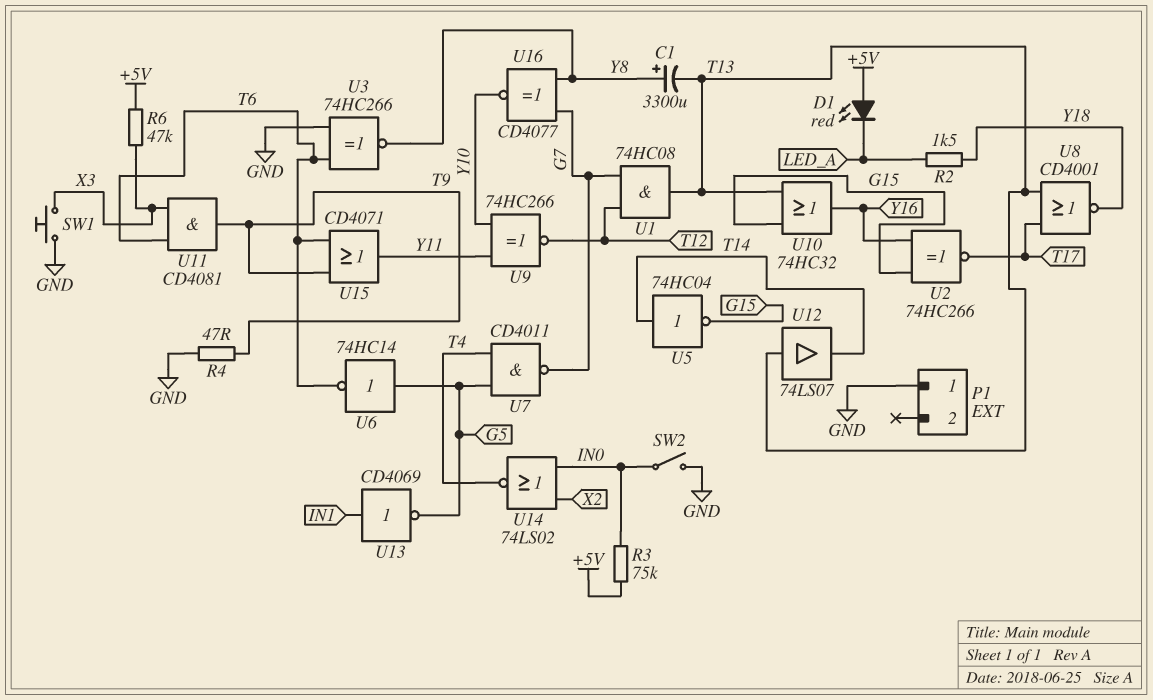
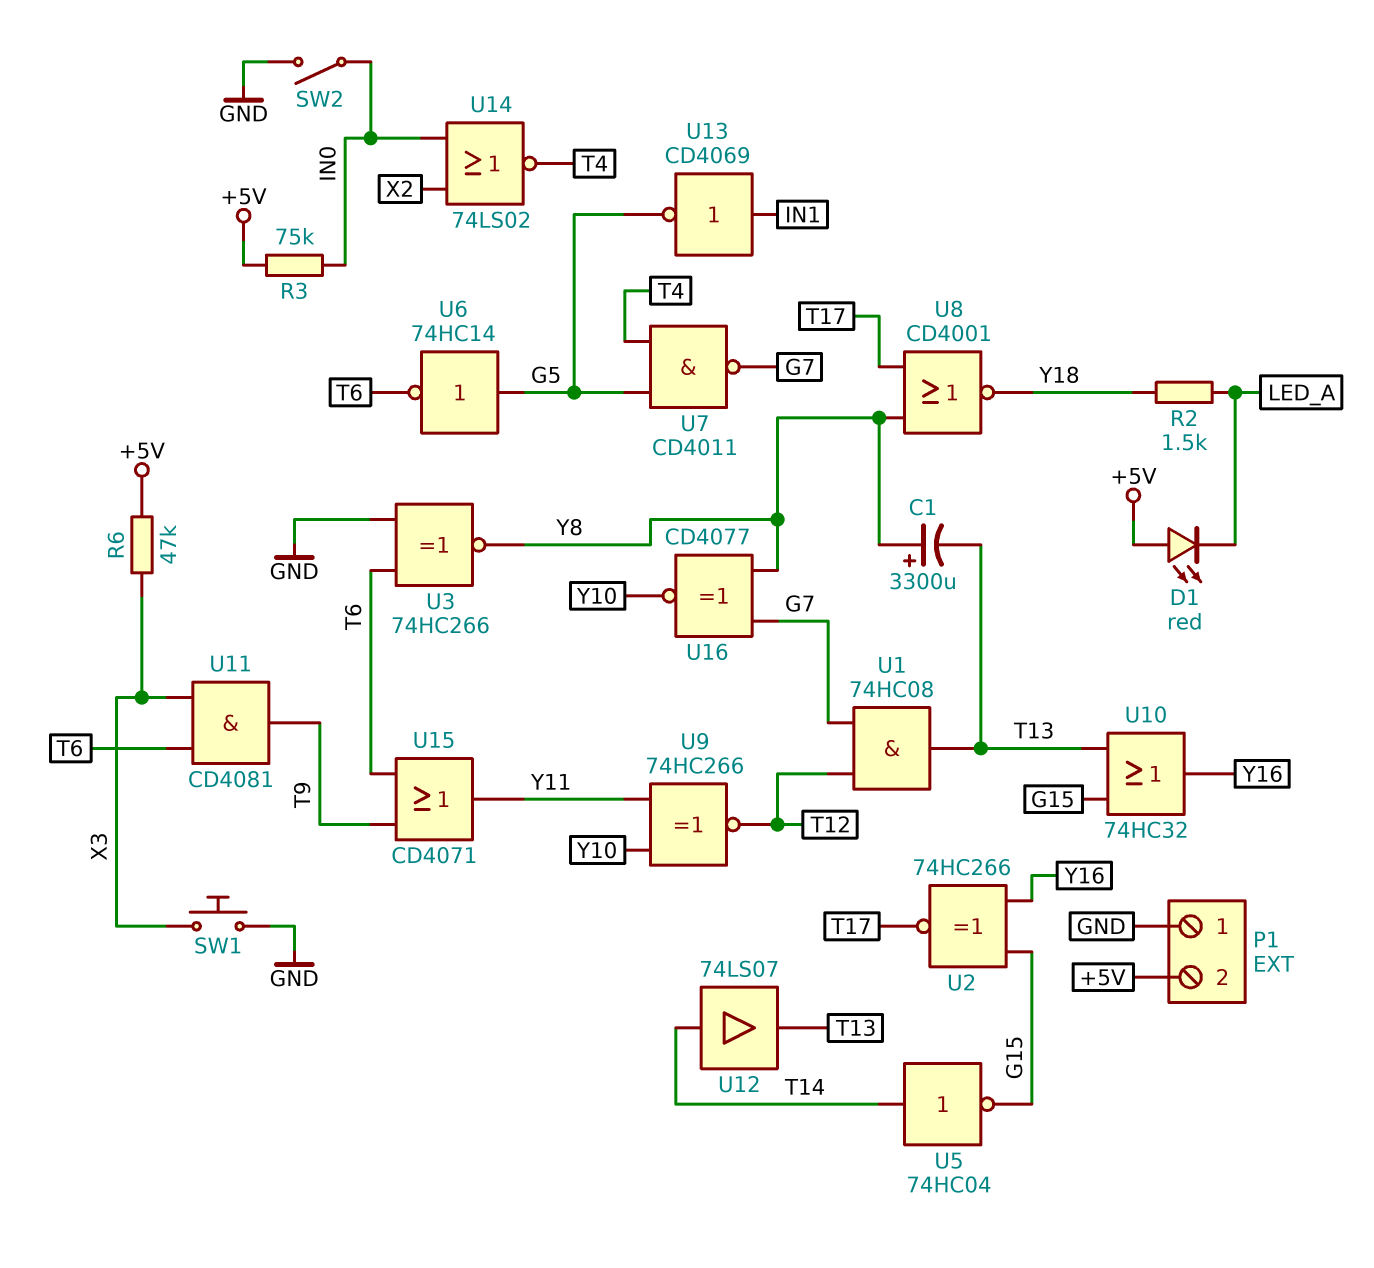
P1 pin 2: none -> +5V
R4: 47 (GND, T9) -> none
U8: NOR CD4001 (in T13, in T17, out Y18) -> NOR CD4001 (in T17, in Y8, out Y18)
U12: buffer 74LS07 (in T13, out T14) -> buffer 74LS07 (in T14, out T13)

